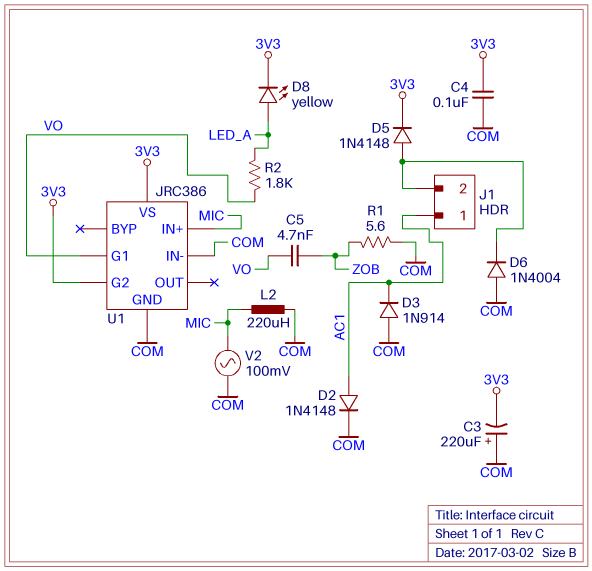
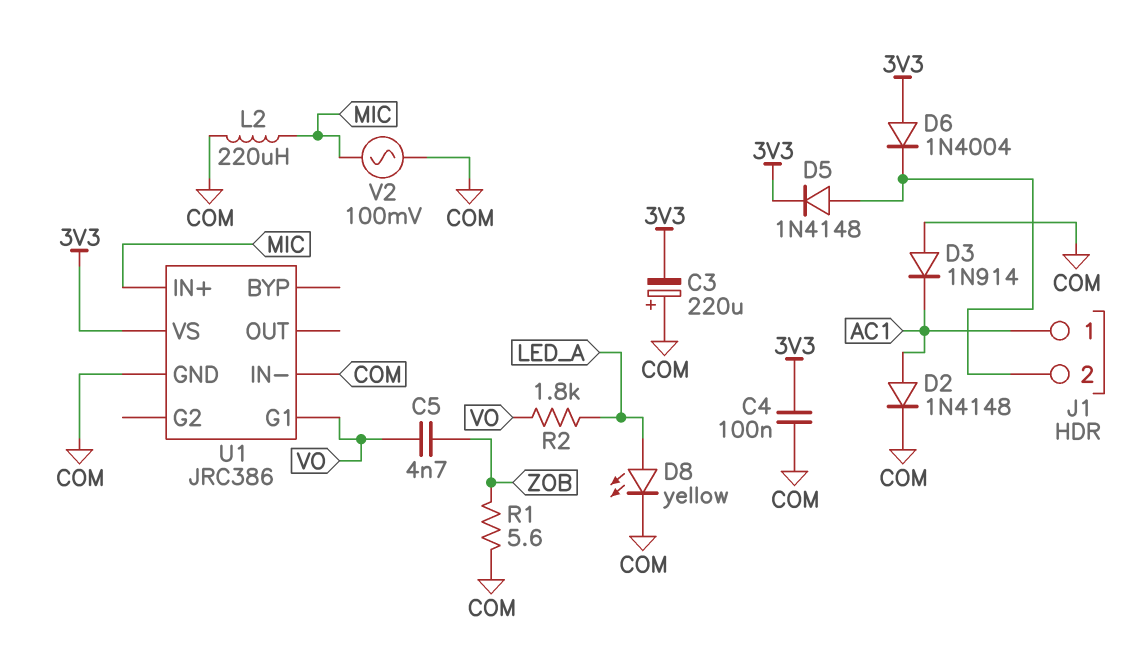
D6: diode 1N4004 (A COM, K J1/2) -> diode 1N4004 (A 3V3, K J1/2)
D8: LED yellow (A LED_A, K 3V3) -> LED yellow (A LED_A, K COM)
U1 pin G2: 3V3 -> none

